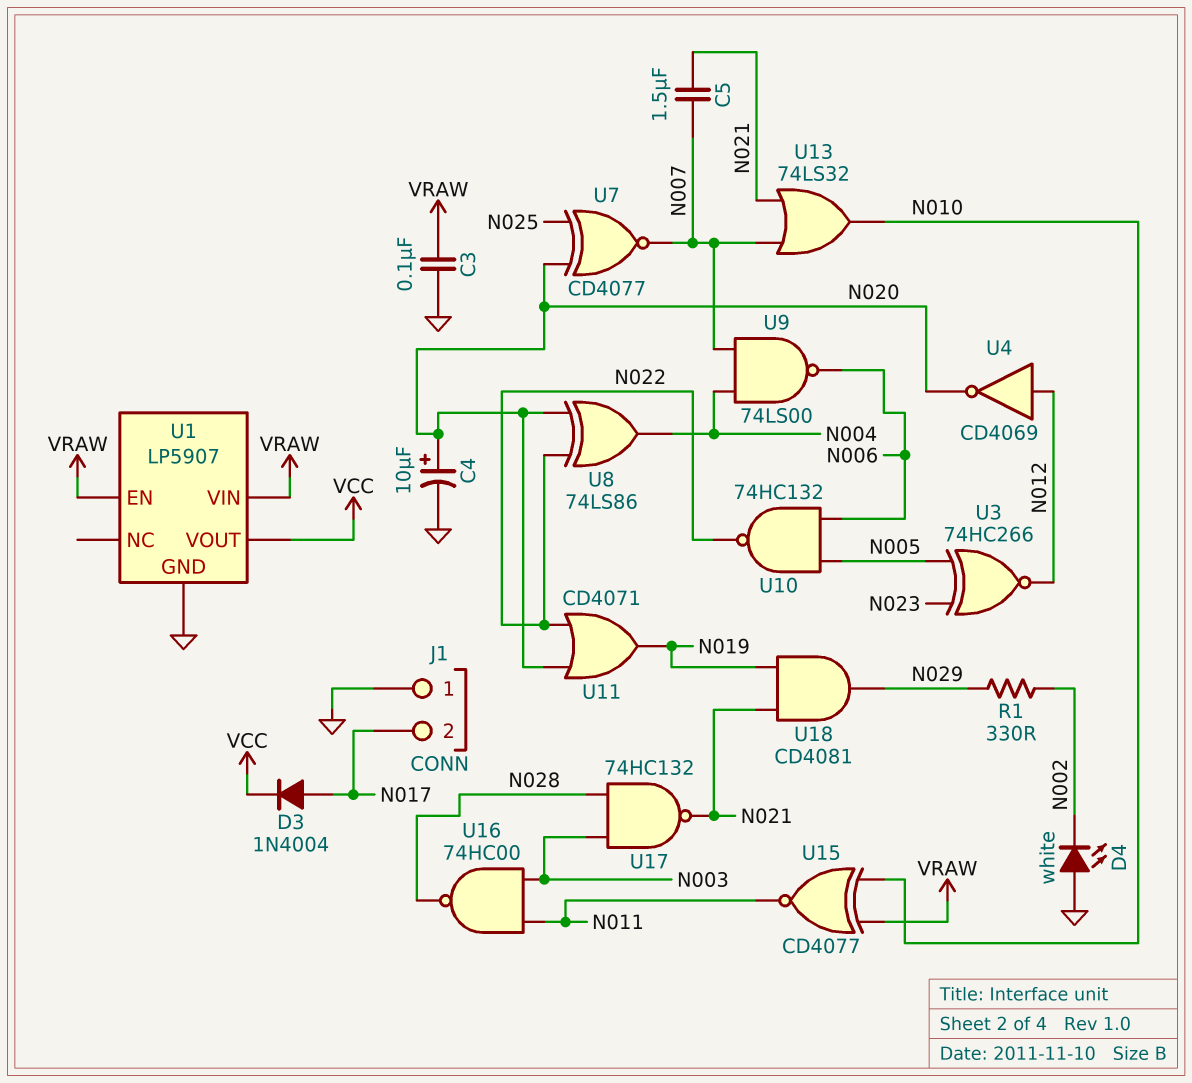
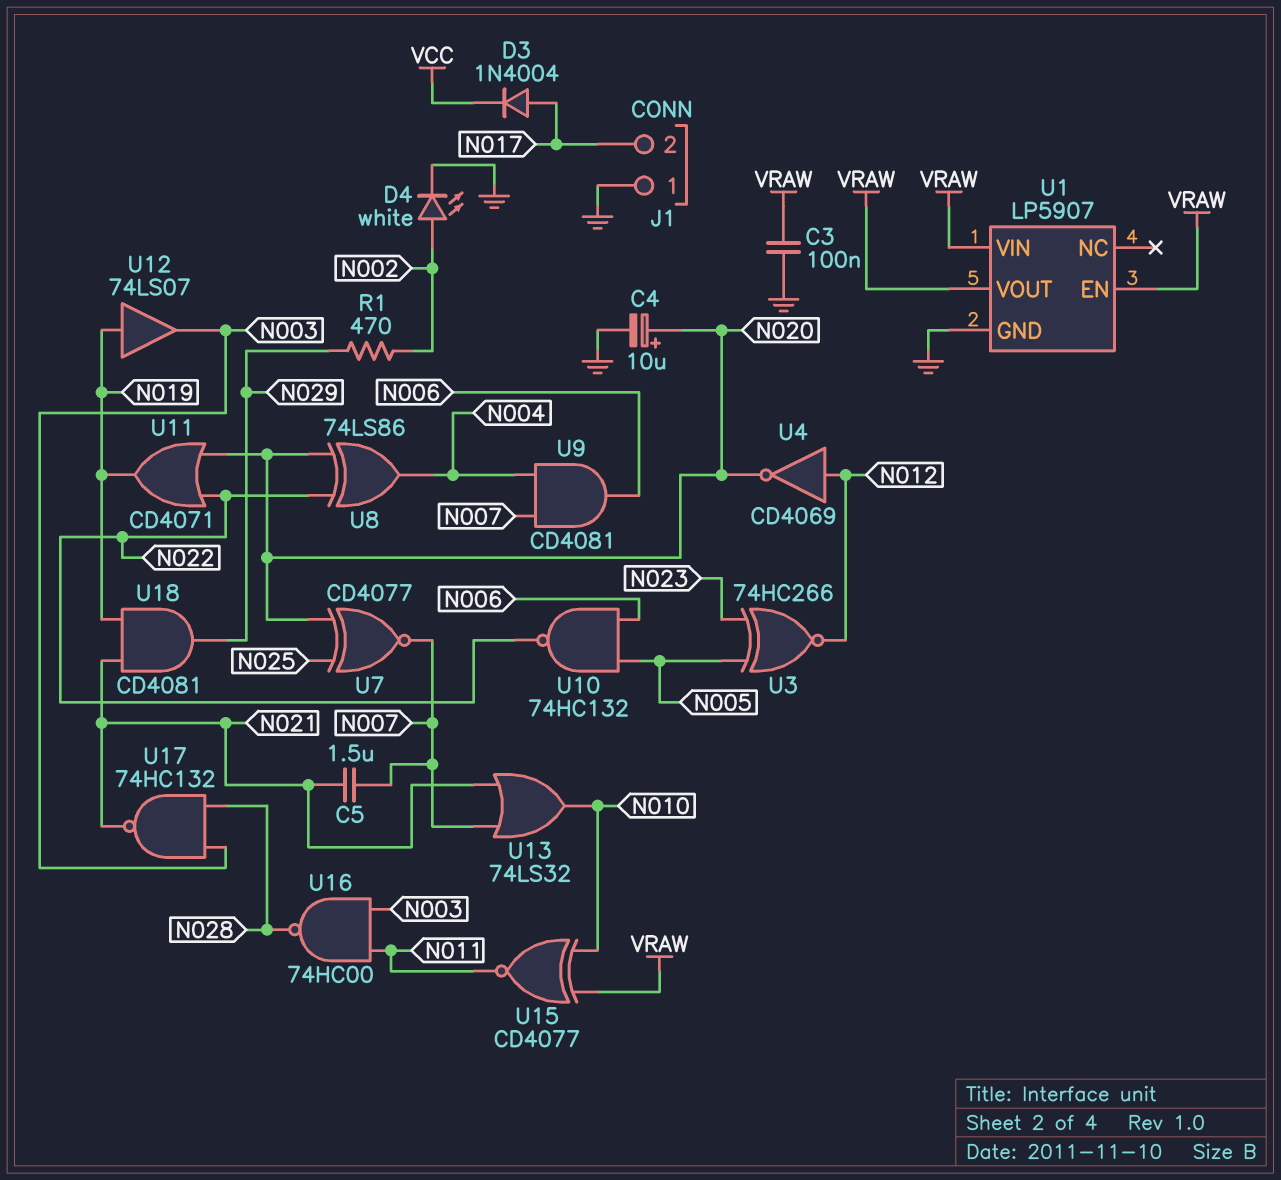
D4: LED white (A GND, K N002) -> LED white (A N002, K GND)
R1: 330 (N002, N029) -> 470 (N002, N029)
U1 pin VOUT: VCC -> VRAW
U9: NAND 74LS00 (in N004, in N007, out N006) -> AND CD4081 (in N004, in N007, out N006)
U12: none -> buffer 74LS07 (in N019, out N003)

